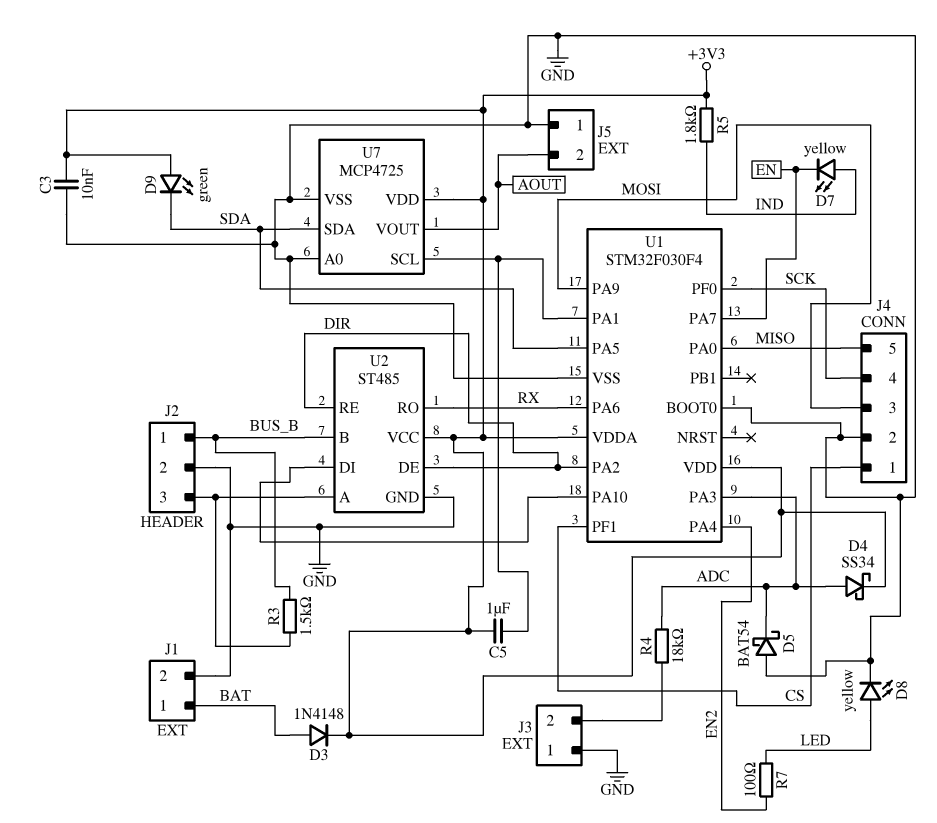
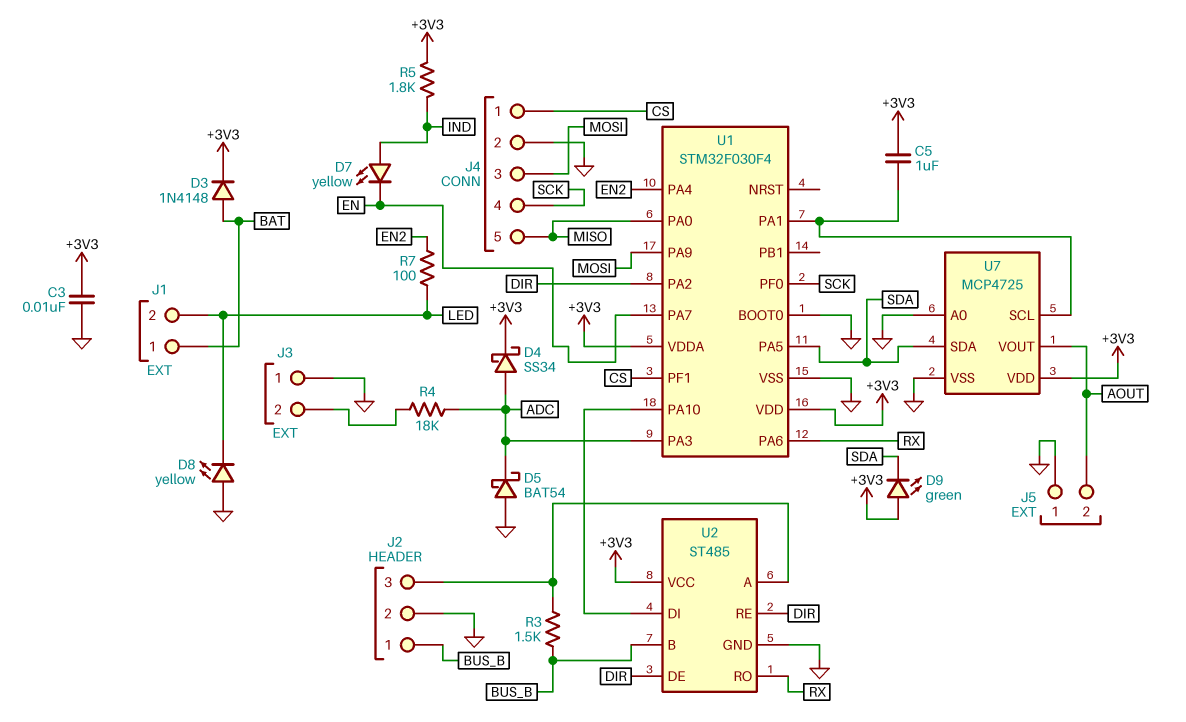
D8: LED yellow (A LED, K GND) -> LED yellow (A GND, K LED)
J1 pin 2: GND -> LED

